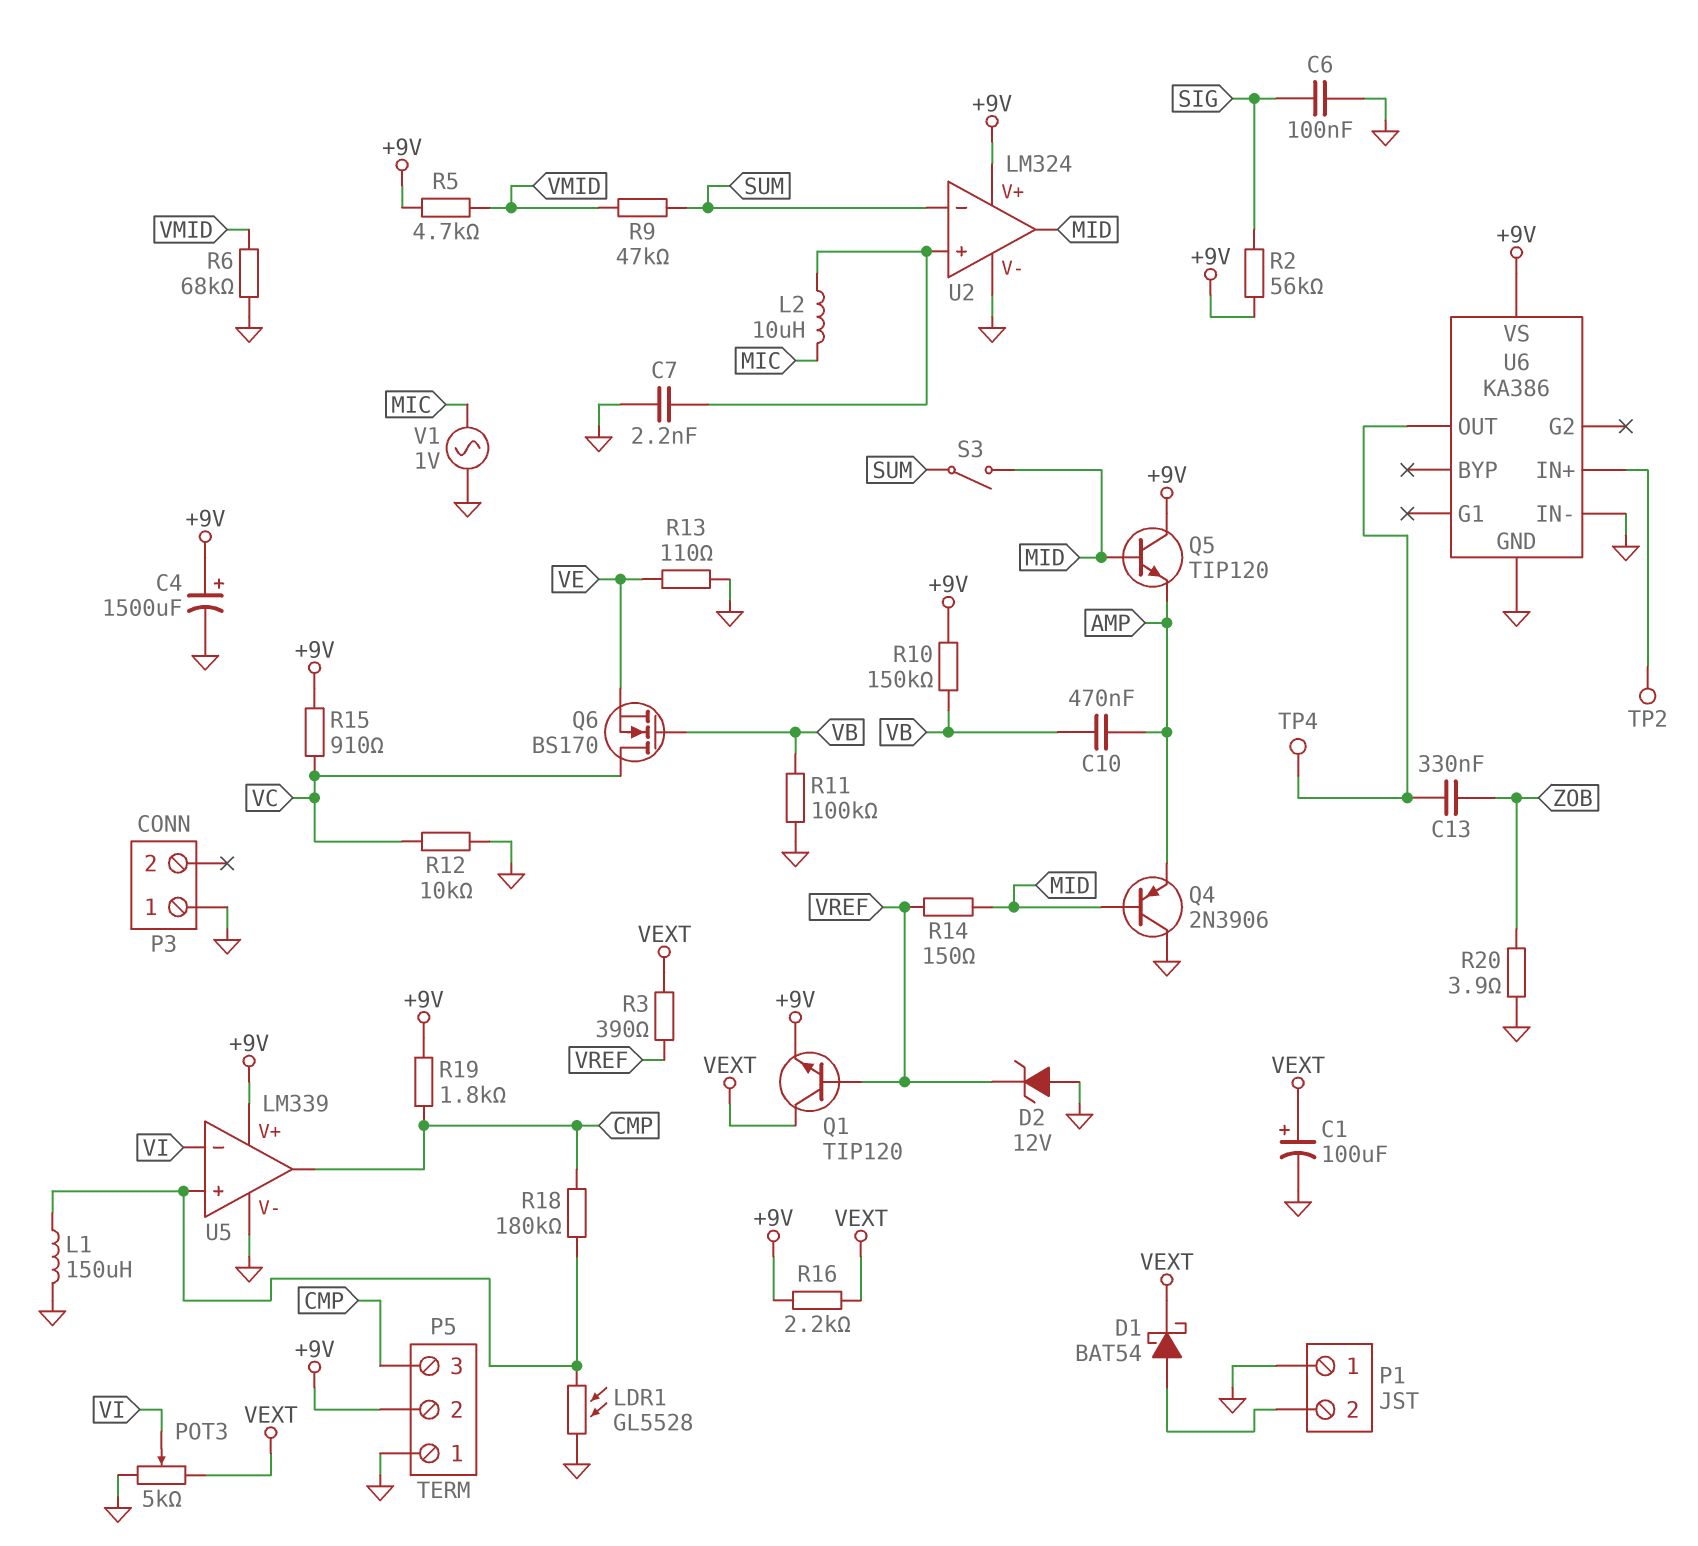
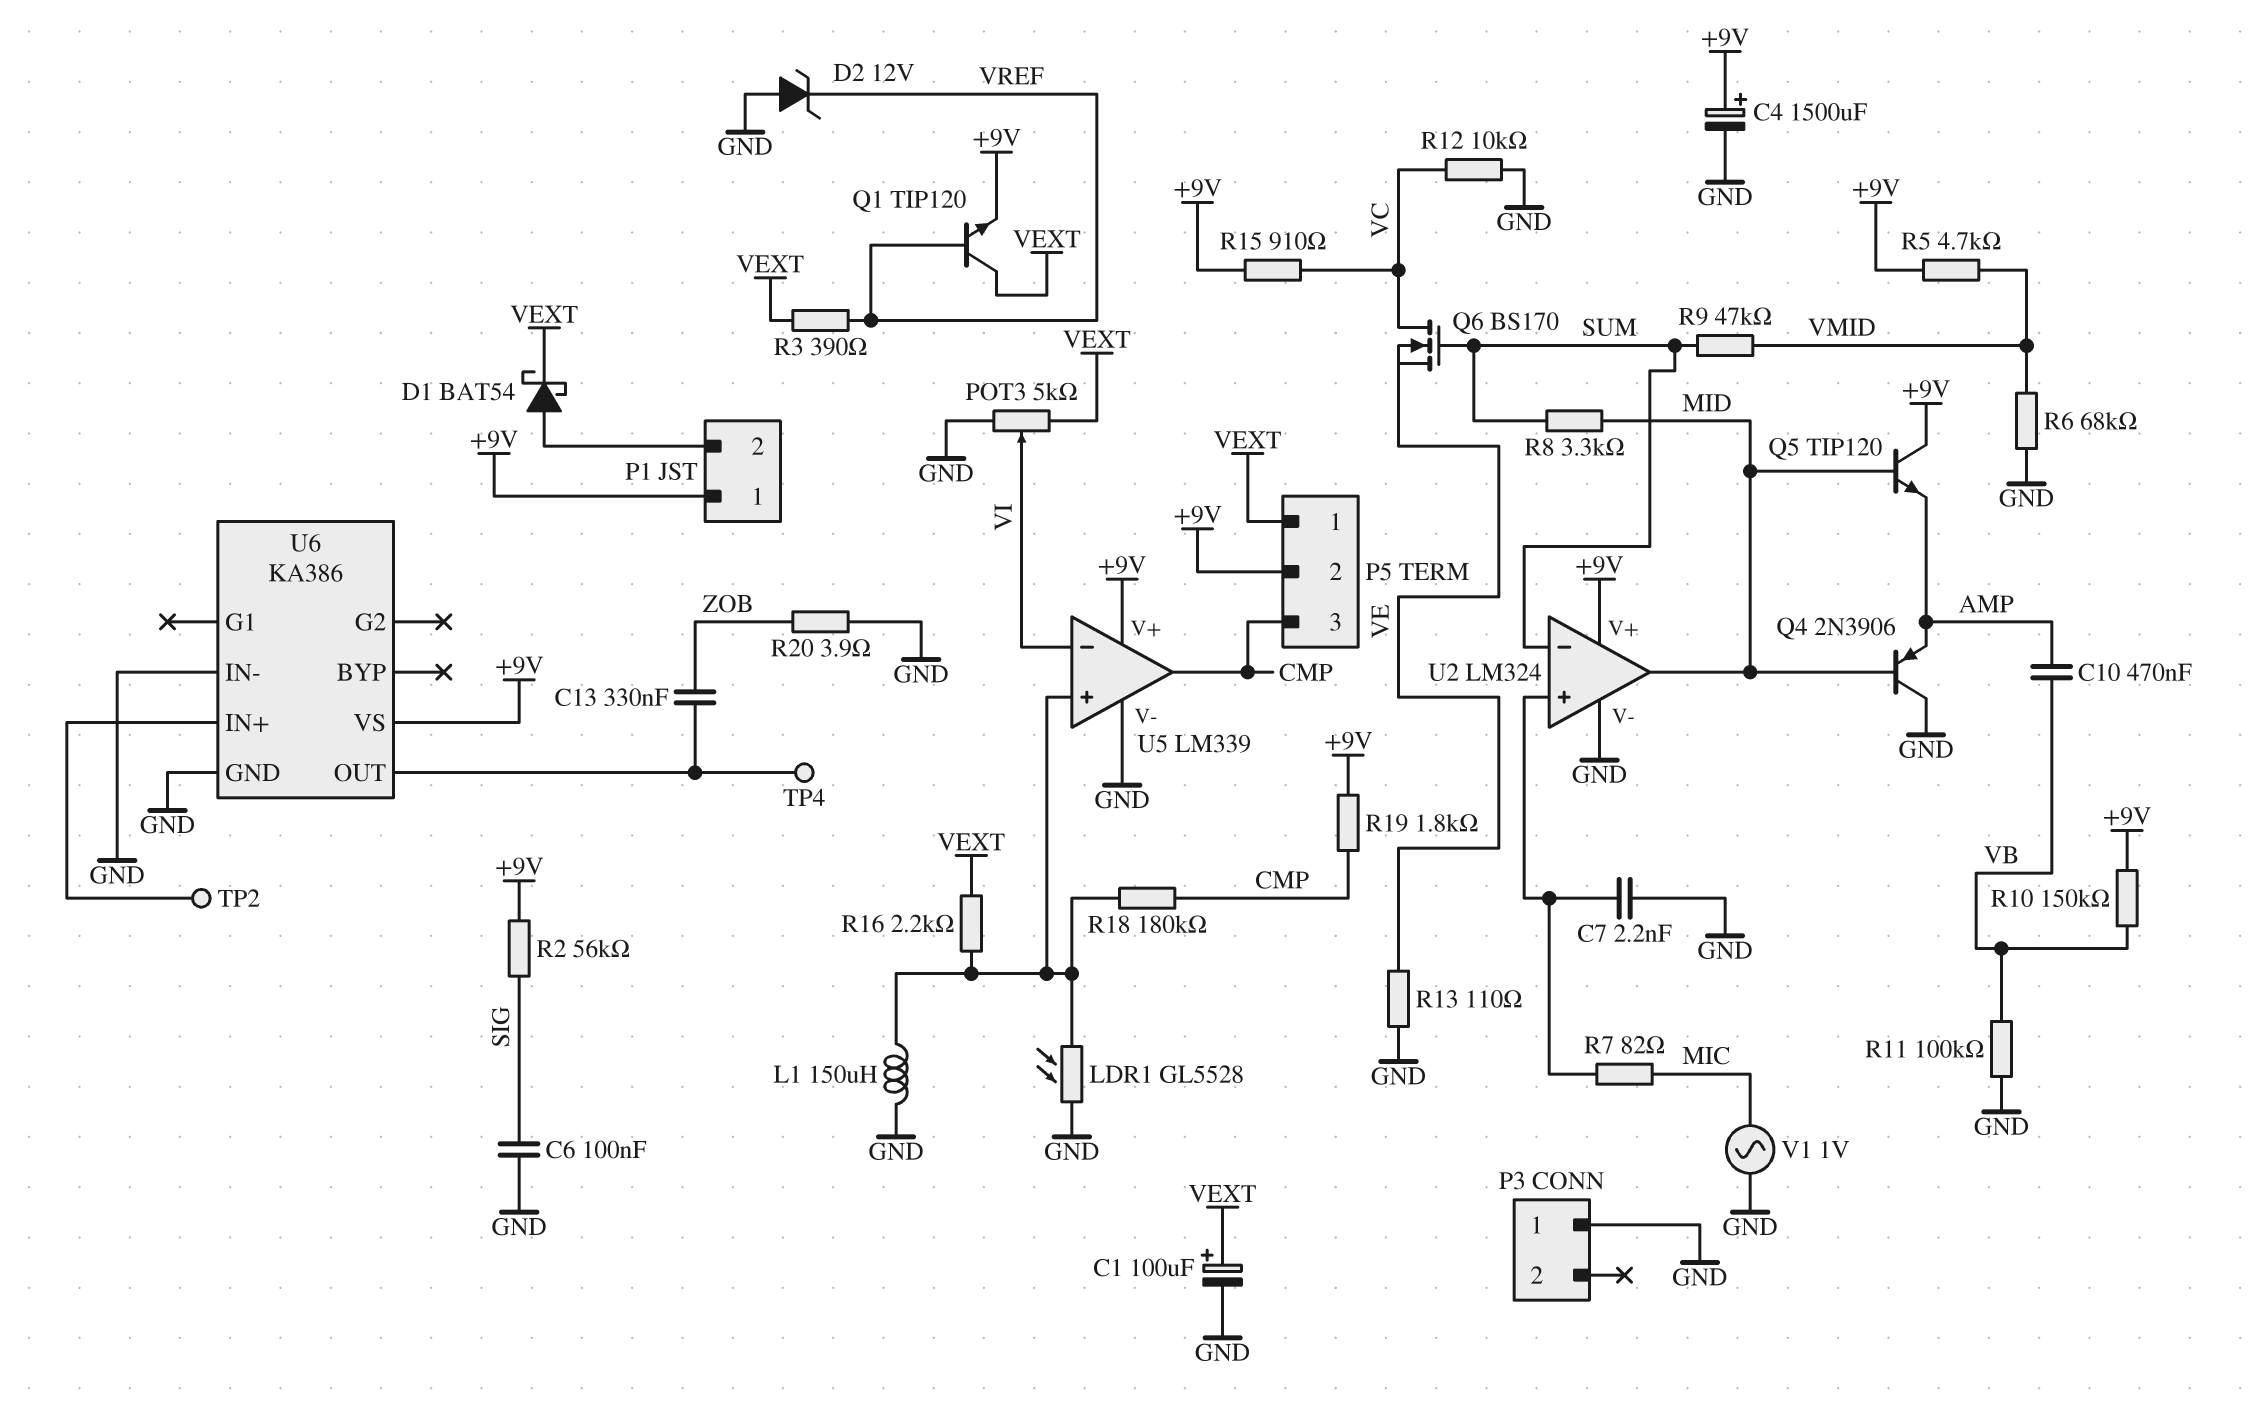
L2: 10uH (MIC, U2/in+) -> none
P1 pin 1: GND -> +9V
P5 pin 1: GND -> VEXT
Q6: NMOS BS170 (G VB, D VC, S VE) -> NMOS BS170 (G SUM, D VC, S VE)
R7: none -> 82 (MIC, U2/in+)
R8: none -> 3.3k (MID, SUM)
R14: 150 (MID, VREF) -> none
R16: 2.2k (+9V, VEXT) -> 2.2k (U5/in+, VEXT)
S3: switch (MID, SUM) -> none

